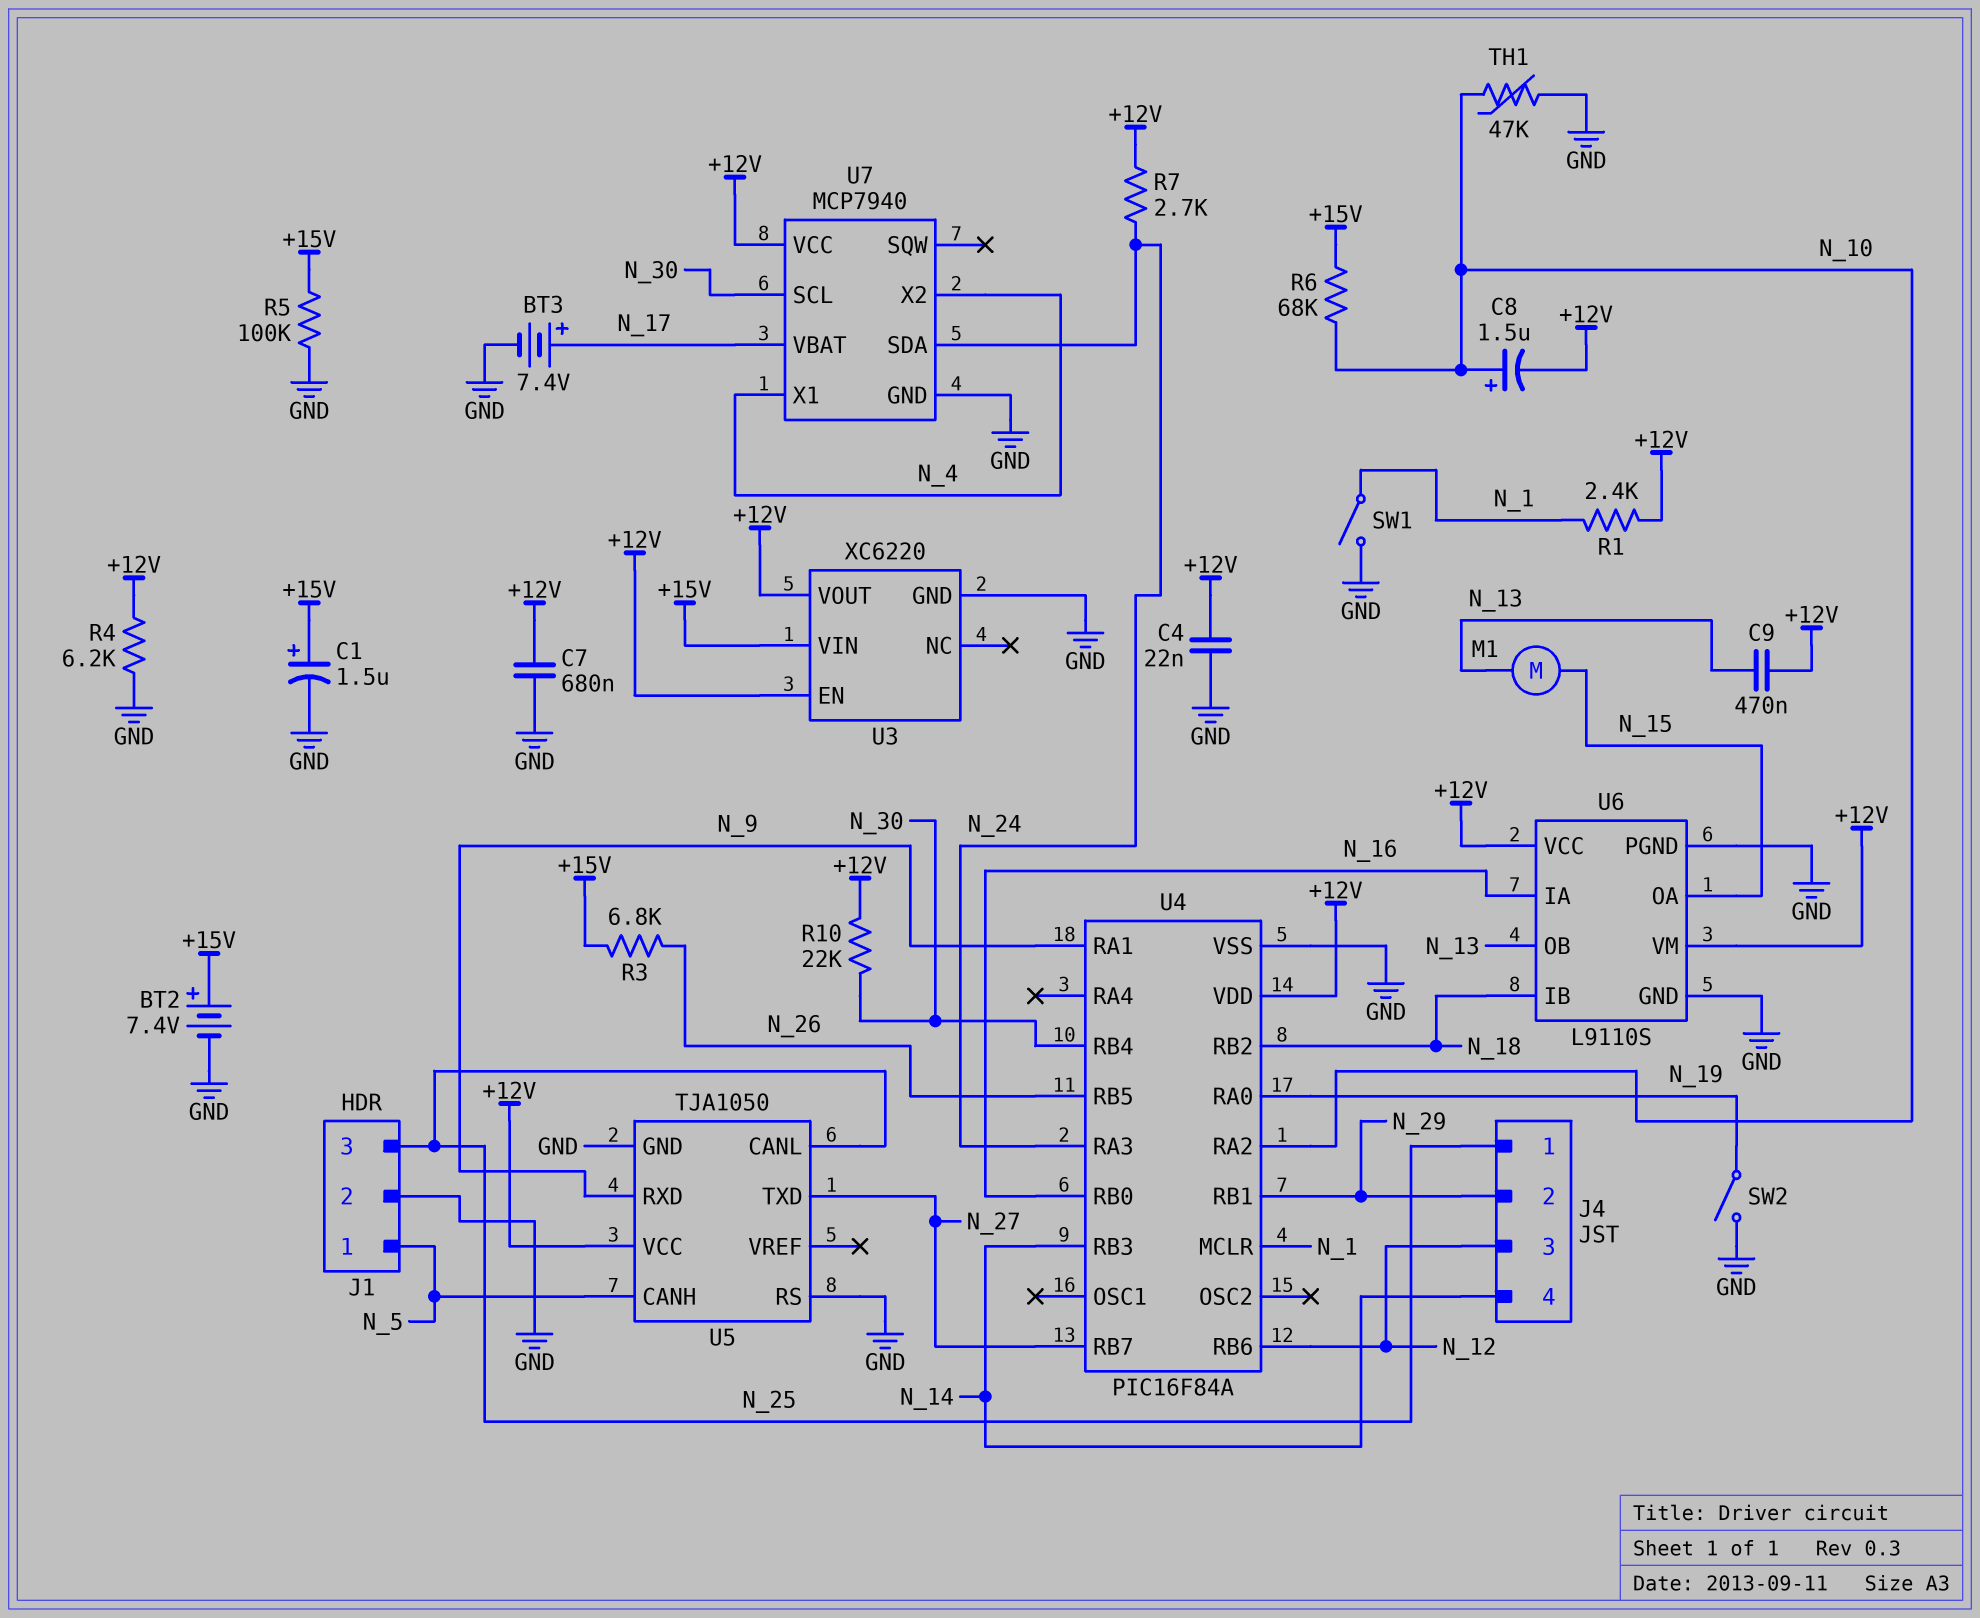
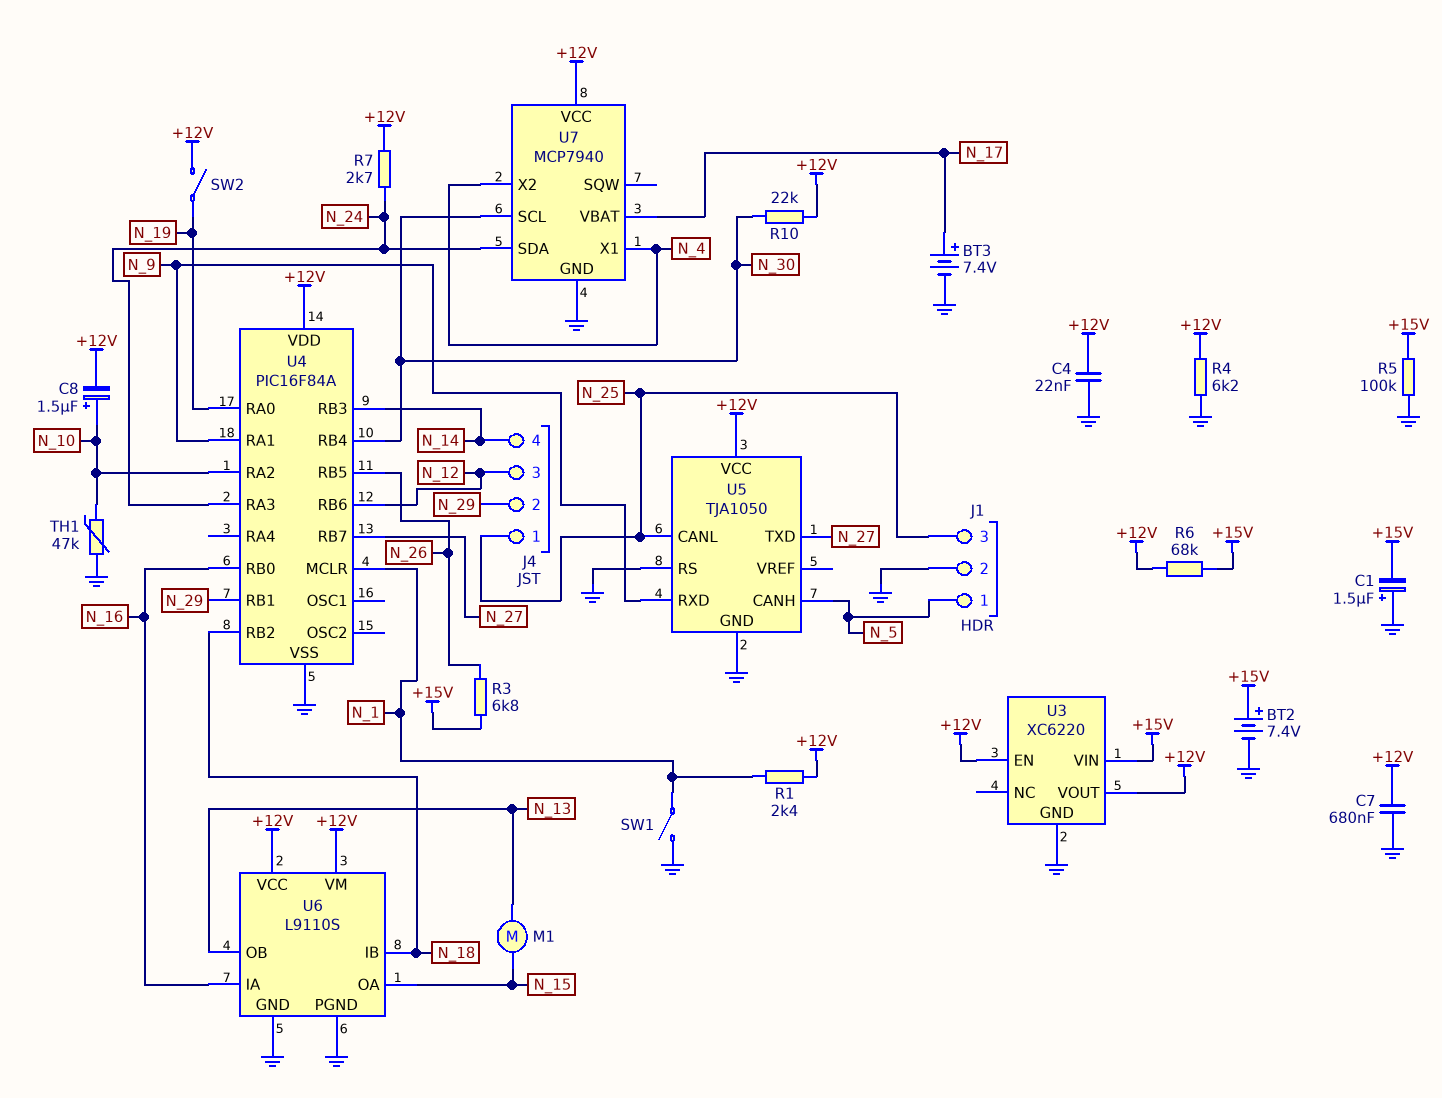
C1: 1.5uF (plus +15V, minus GND) -> 1.5uF (plus GND, minus +15V)
C9: 470nF (+12V, N_13) -> none
R6: 68k (+15V, N_10) -> 68k (+12V, +15V)
SW2: switch (GND, N_19) -> switch (+12V, N_19)

